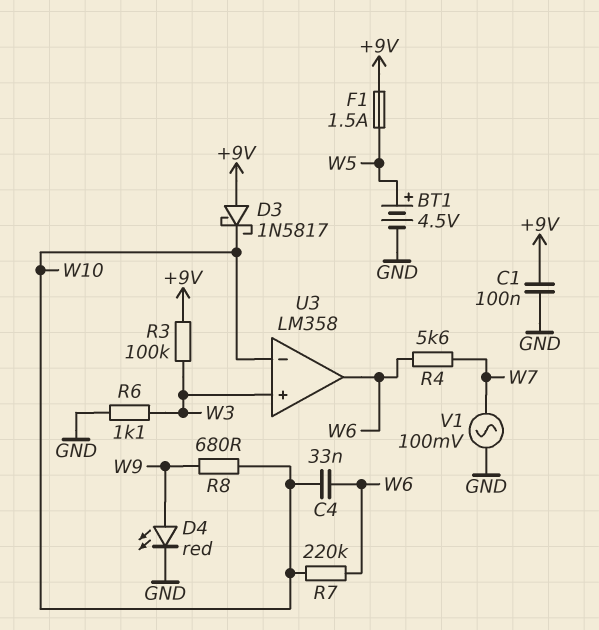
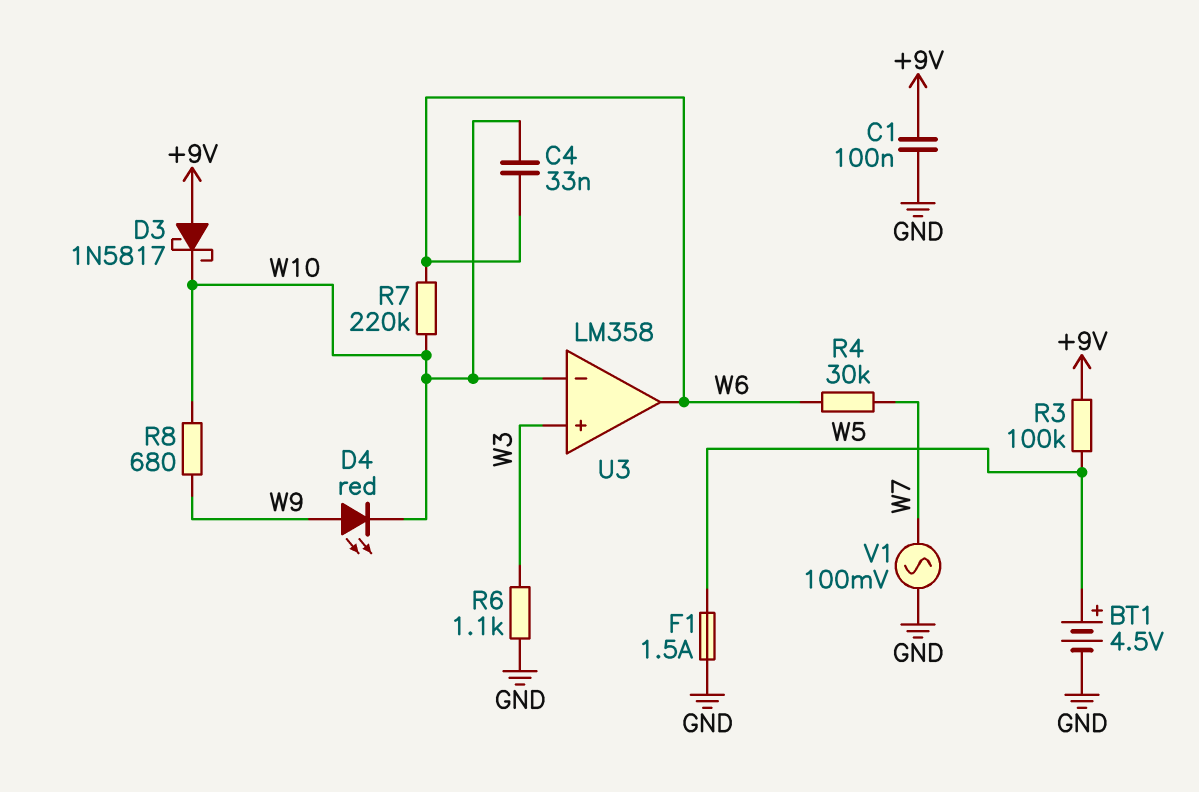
D4: LED red (A W9, K GND) -> LED red (A W9, K W10)
F1: 1.5A (+9V, W5) -> 1.5A (GND, W5)
R3: 100k (+9V, W3) -> 100k (+9V, W5)
R4: 5.6k (W6, W7) -> 30k (W6, W7)

